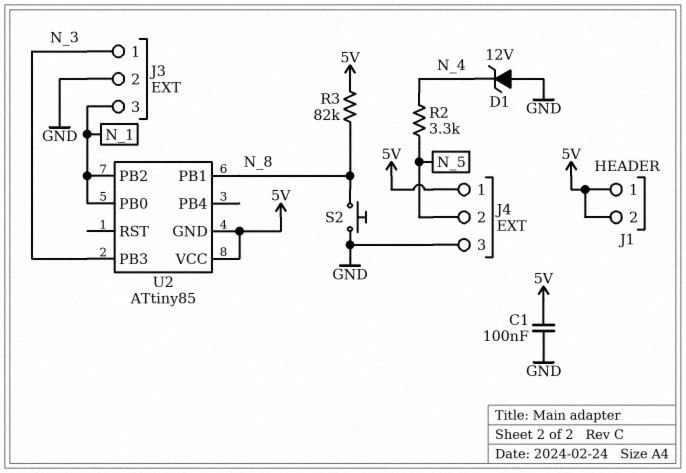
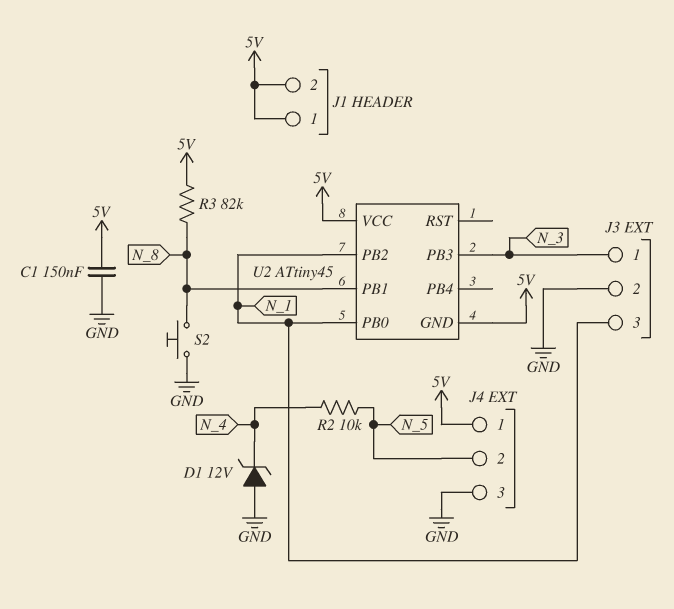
C1: 100nF (5V, GND) -> 150nF (5V, GND)
R2: 3.3k (N_4, N_5) -> 10k (N_4, N_5)
U2: ATtiny85 -> ATtiny45

